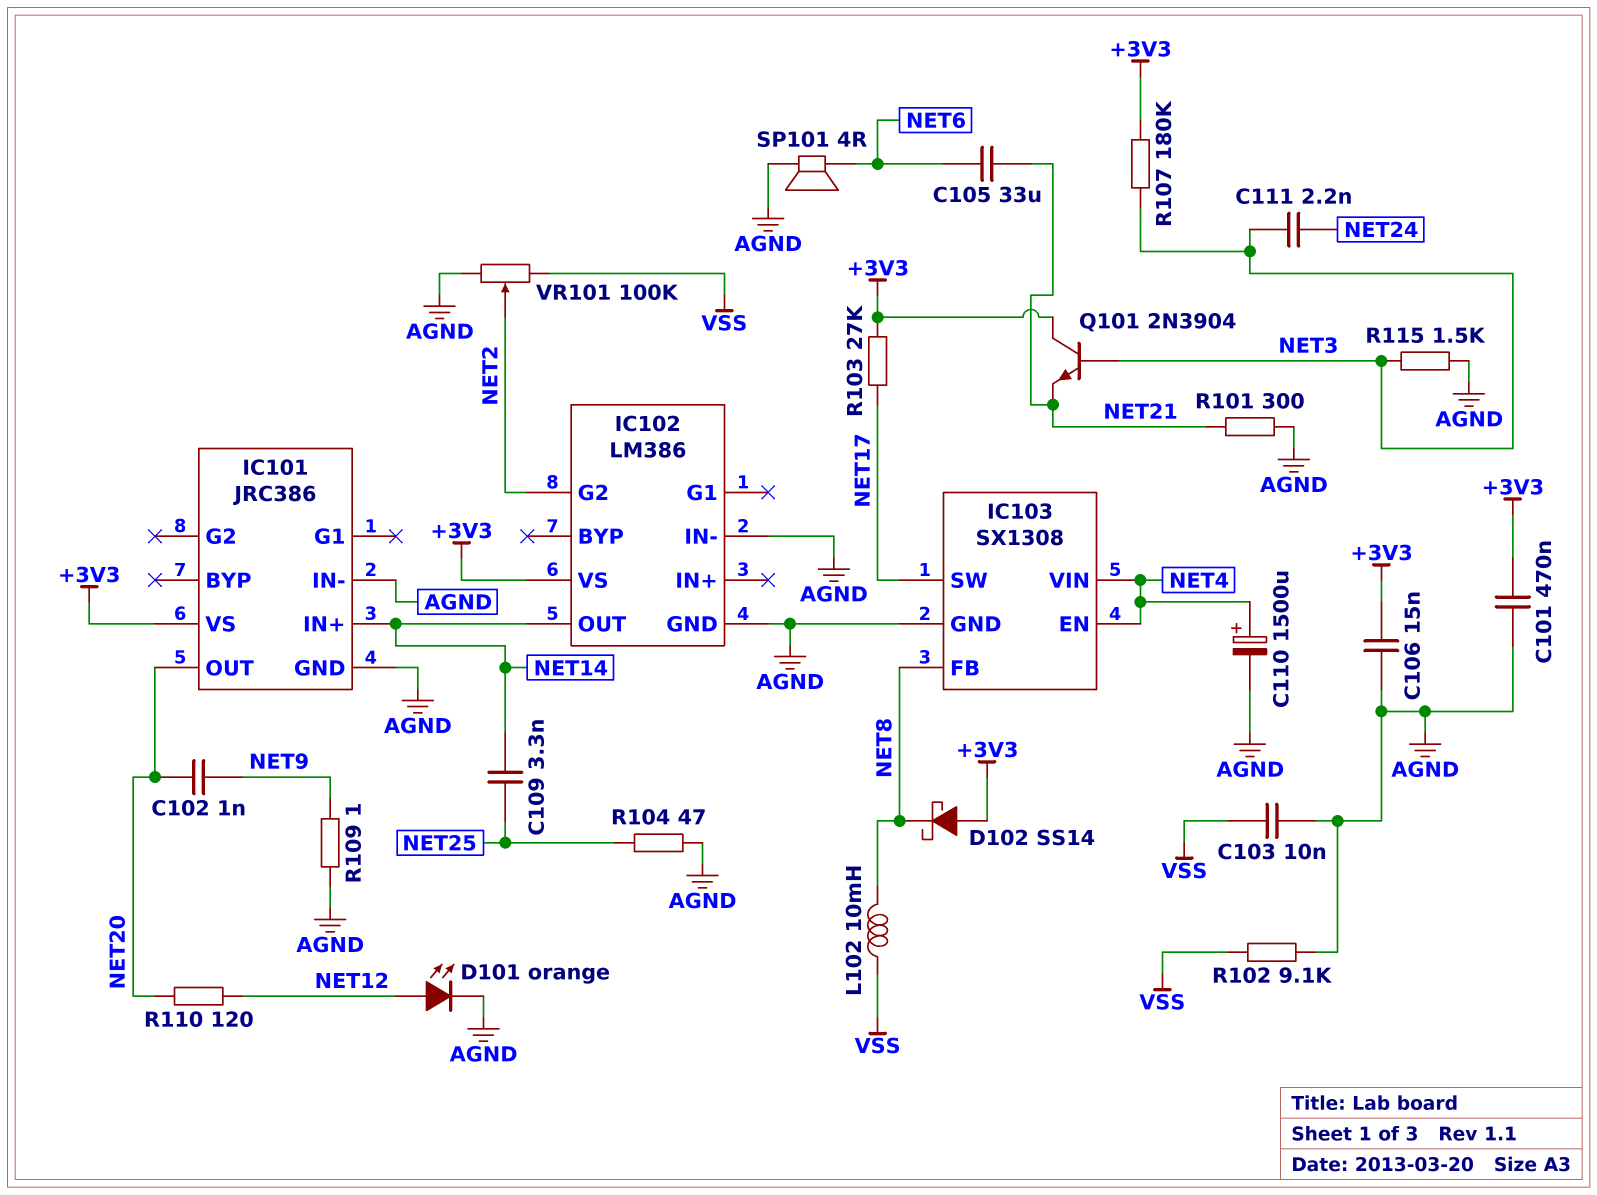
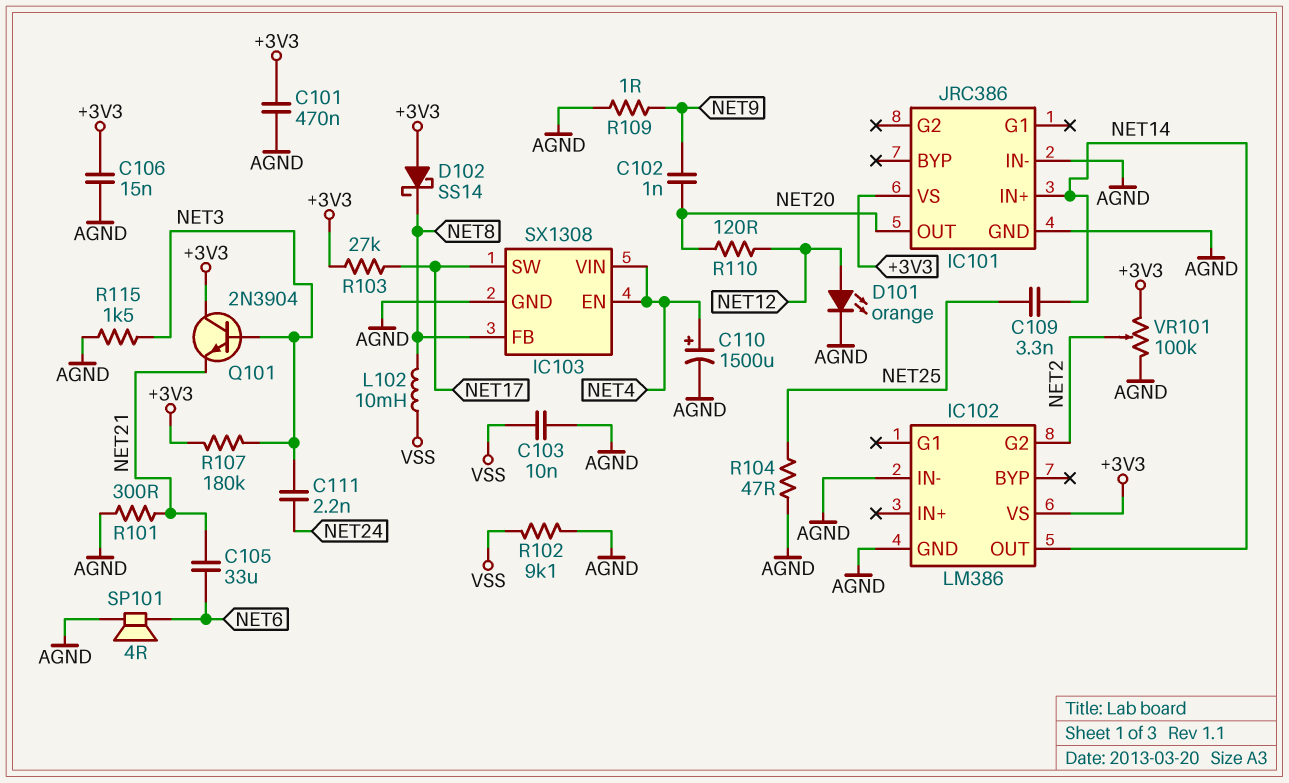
VR101: 100k (AGND, VSS, wiper NET2) -> 100k (+3V3, AGND, wiper NET2)

